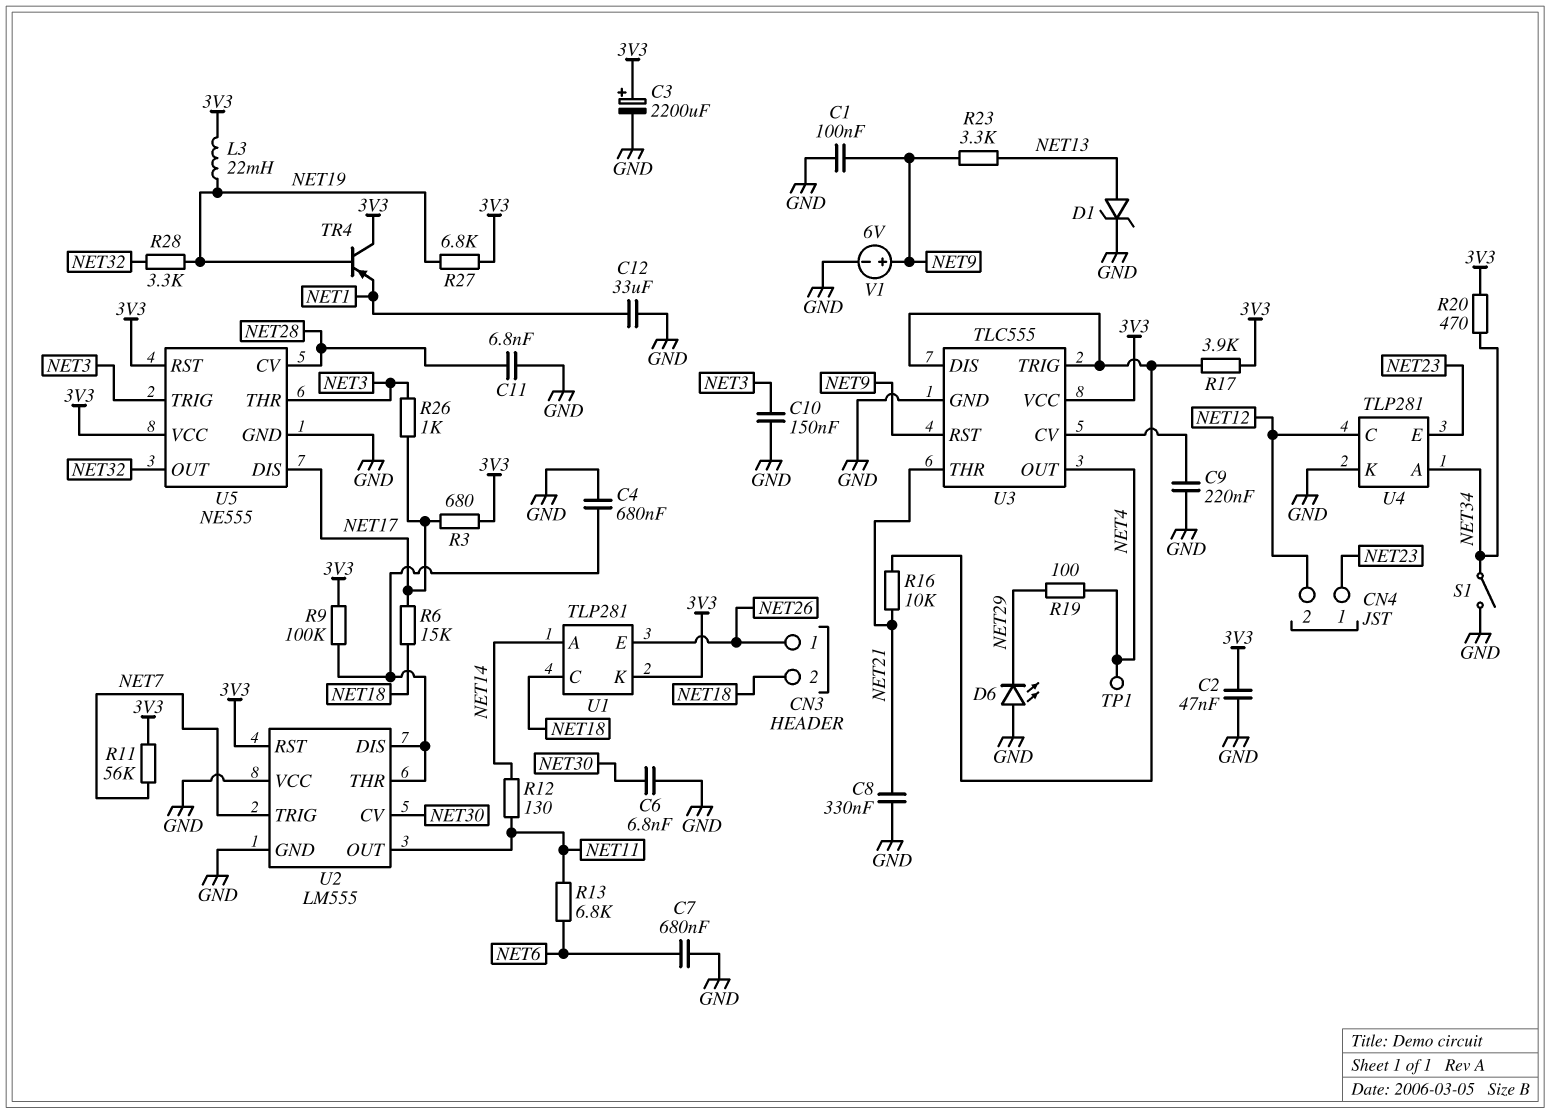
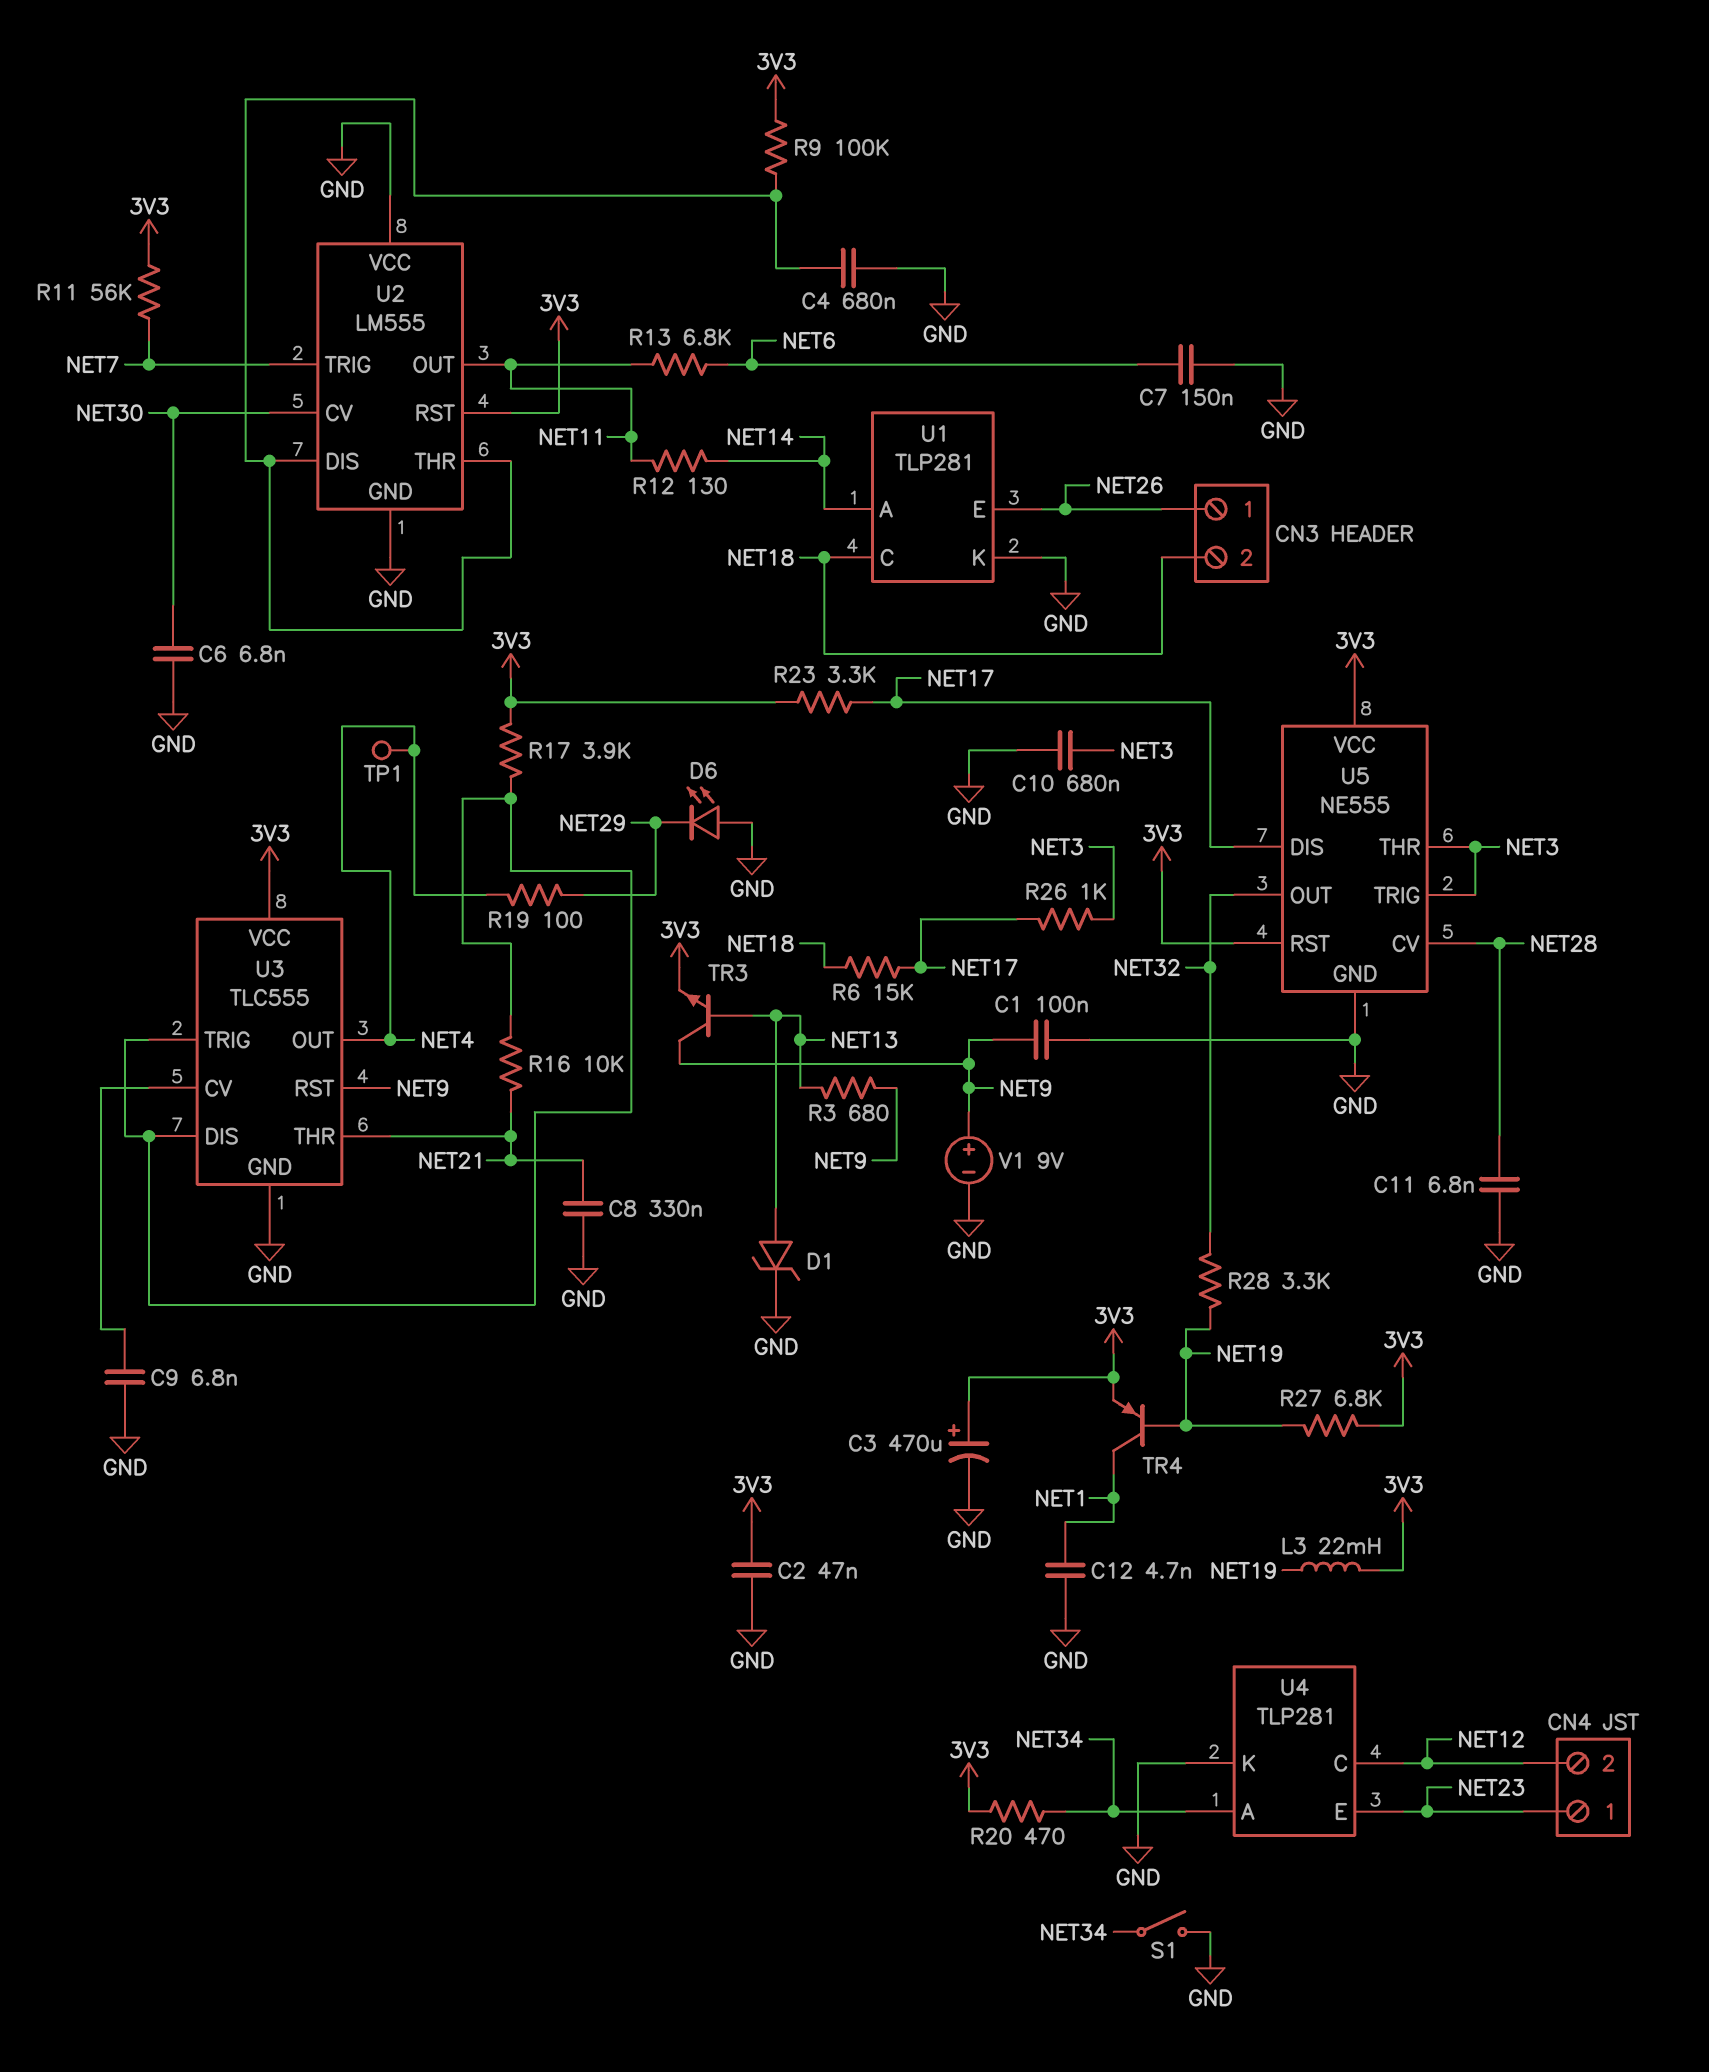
C3: 2200uF (plus 3V3, minus GND) -> 470uF (plus 3V3, minus GND)
C7: 680nF (GND, NET6) -> 150nF (GND, NET6)
C9: 220nF (GND, U3/CV) -> 6.8nF (GND, U3/CV)
C10: 150nF (GND, NET3) -> 680nF (GND, NET3)
C12: 33uF (GND, NET1) -> 4.7nF (GND, NET1)
R3: 680 (3V3, NET17) -> 680 (NET9, NET13)
R23: 3.3k (NET9, NET13) -> 3.3k (3V3, NET17)
TR3: none -> NPN (B NET13, C NET9, E 3V3)
TR4: PNP (B NET19, C 3V3, E NET1) -> PNP (B NET19, C NET1, E 3V3)
U1 pin K: 3V3 -> GND
V1: 6V (plus NET9, minus GND) -> 9V (plus NET9, minus GND)

